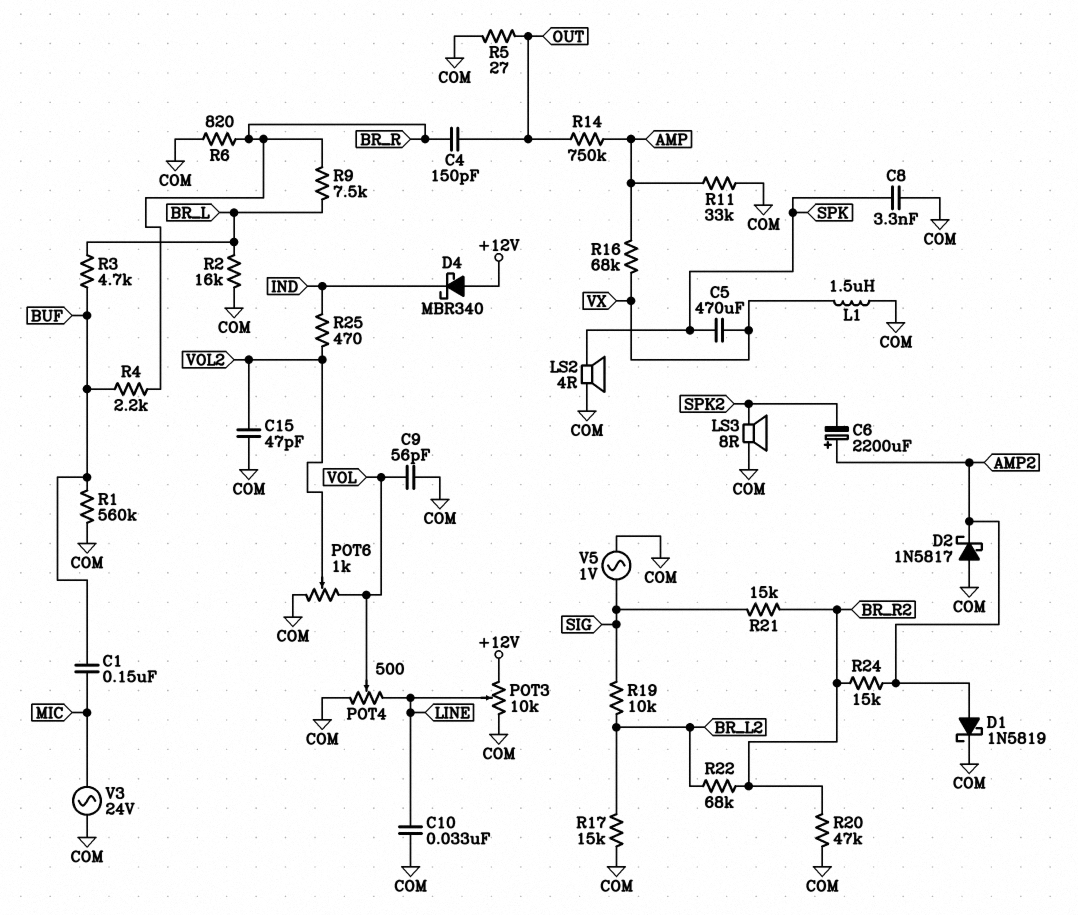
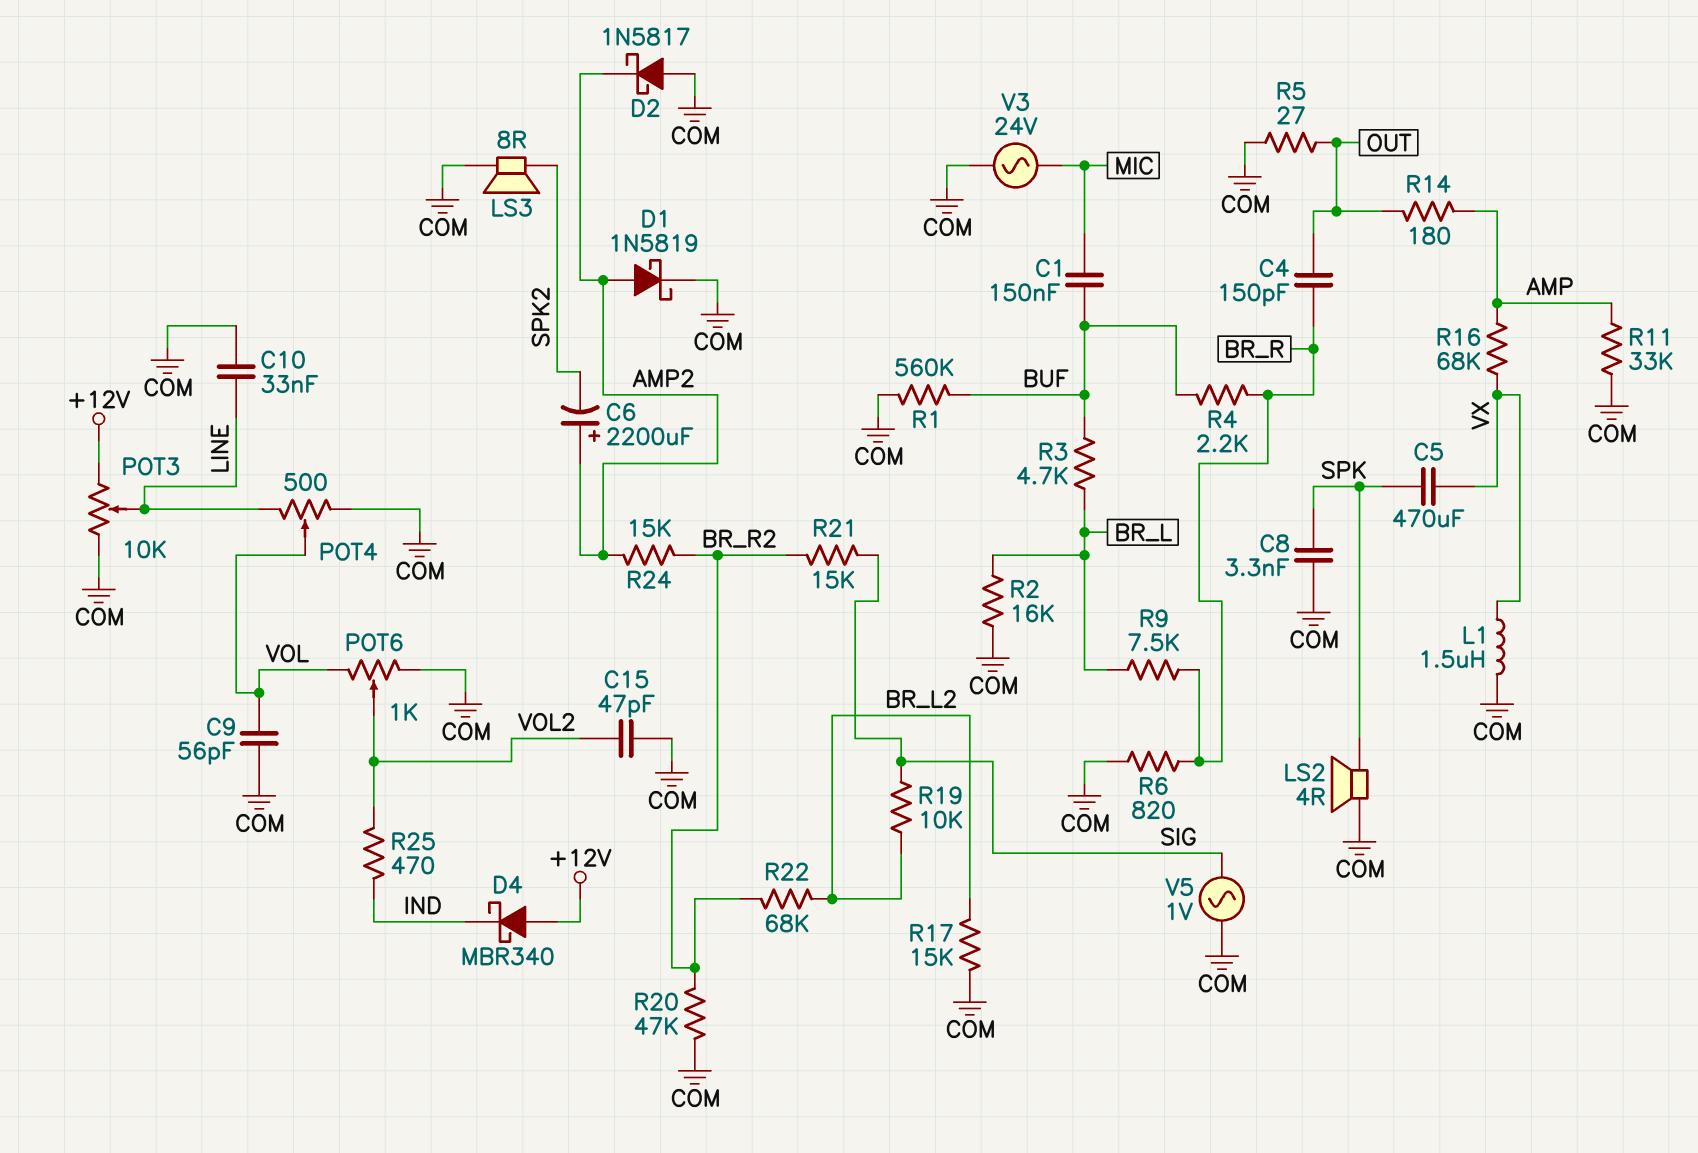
R14: 750k (AMP, OUT) -> 180 (AMP, OUT)

